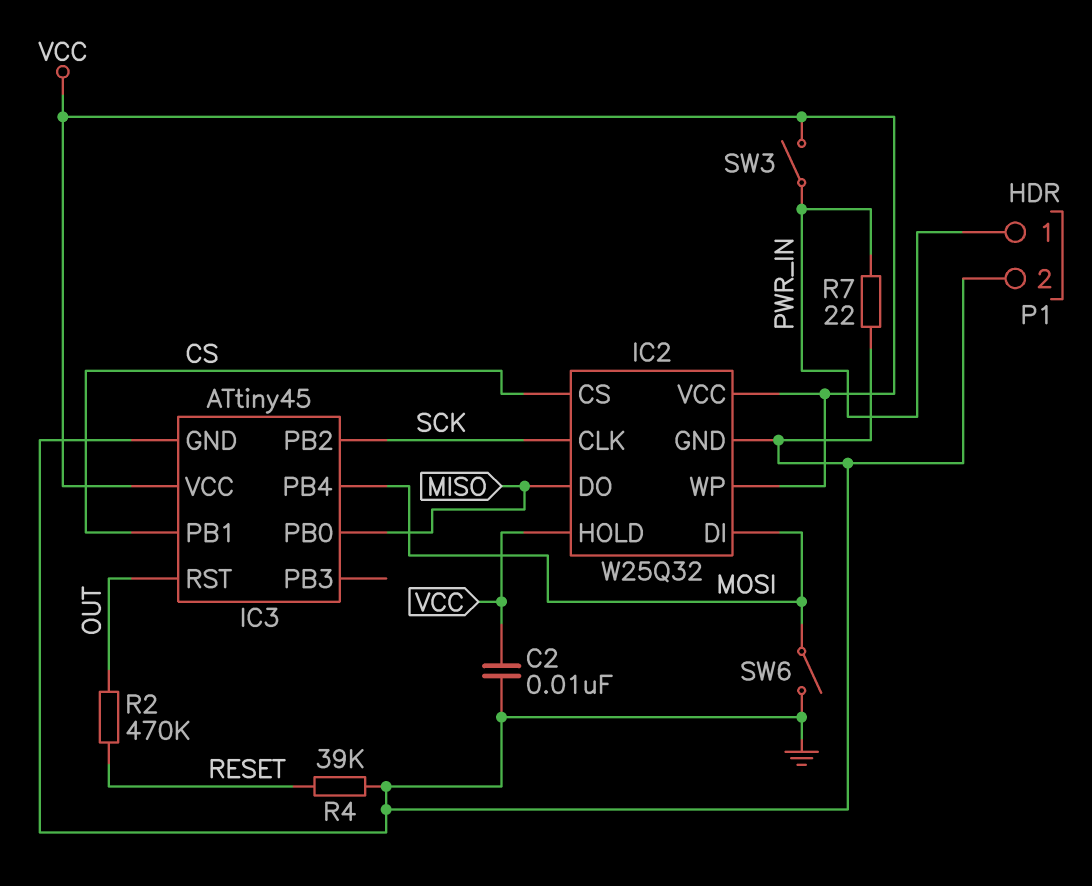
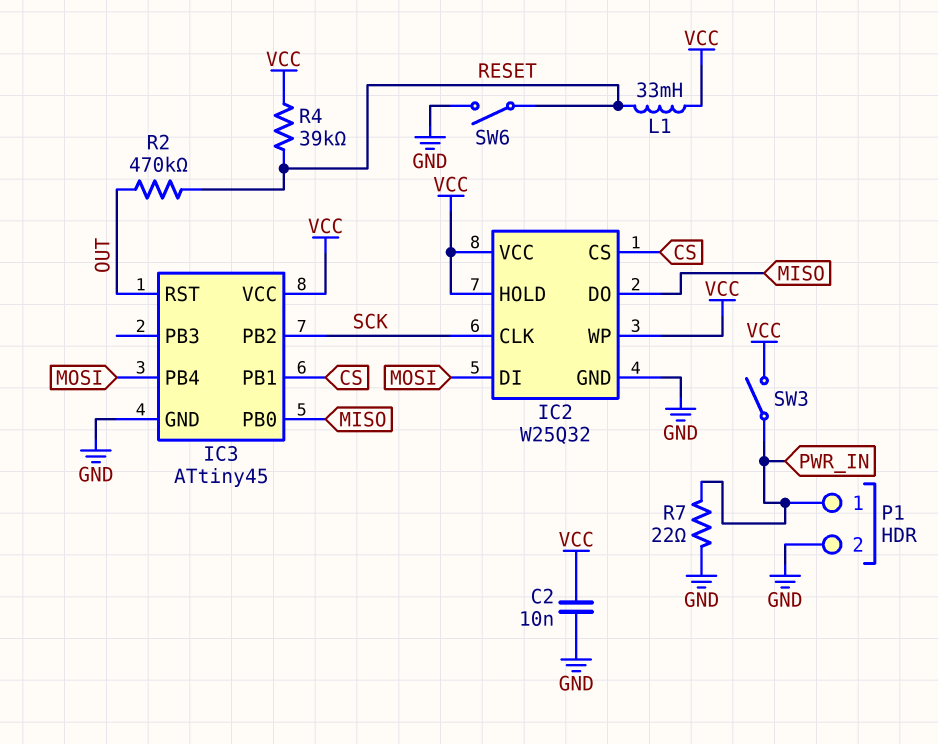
L1: none -> 33mH (RESET, VCC)
R4: 39k (GND, RESET) -> 39k (RESET, VCC)
SW6: switch (GND, MOSI) -> switch (GND, RESET)

